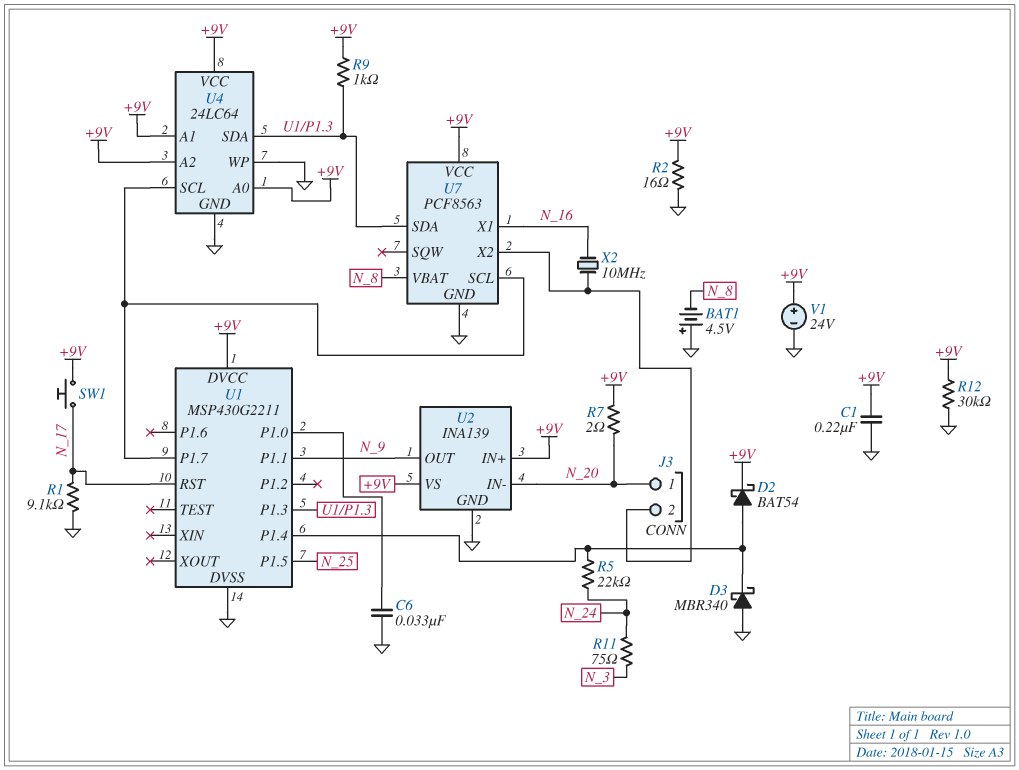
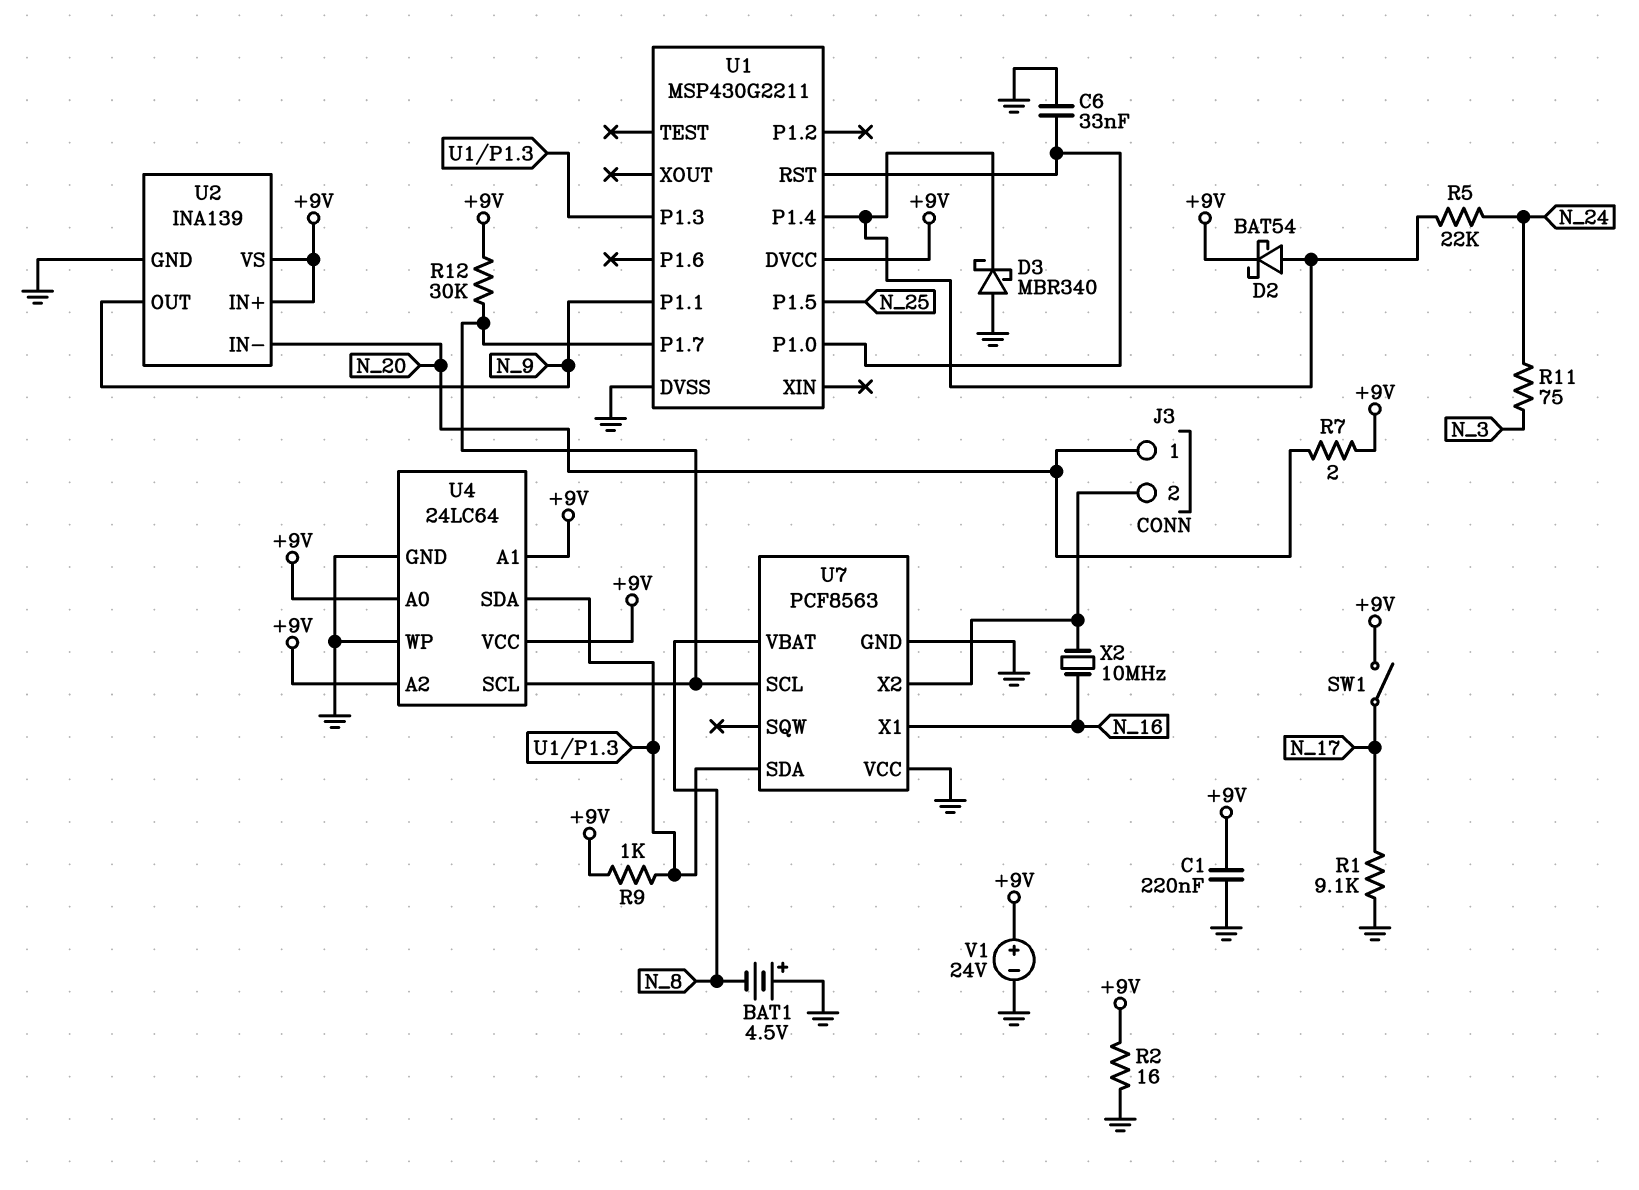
R12: 30k (+9V, GND) -> 30k (+9V, U1/P1.7)
SW1: button (+9V, N_17) -> switch (+9V, N_17)
U1 pin RST: N_17 -> U1/P1.0
U7 pin VCC: +9V -> GND

